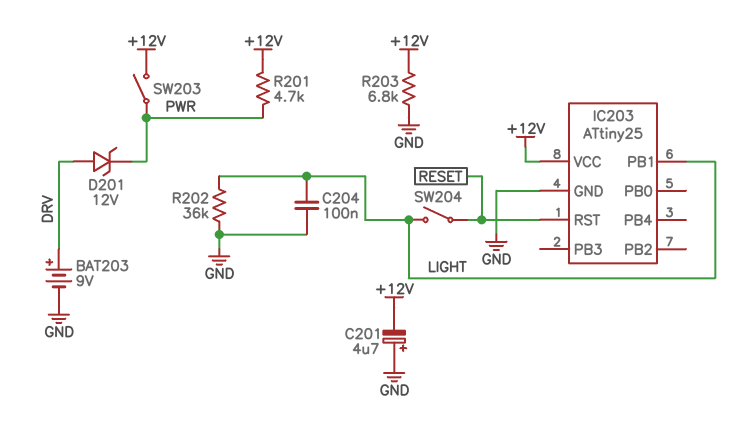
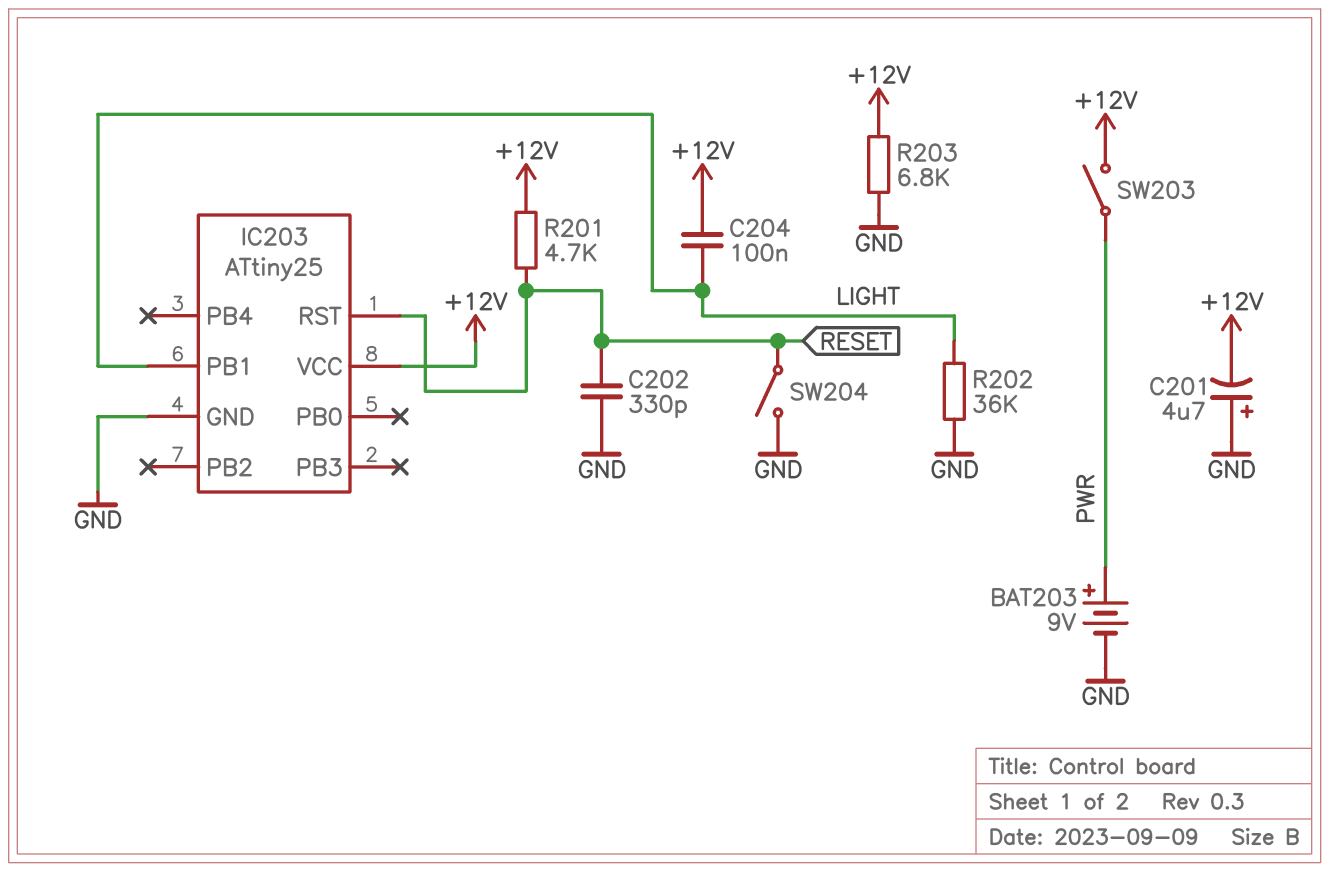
BAT203: 9V (plus DRV, minus GND) -> 9V (plus PWR, minus GND)
C202: none -> 330pF (GND, RESET)
C204: 100nF (GND, LIGHT) -> 100nF (+12V, LIGHT)
D201: zener 12V (A DRV, K PWR) -> none
R201: 4.7k (+12V, PWR) -> 4.7k (+12V, RESET)
SW204: switch (LIGHT, RESET) -> switch (GND, RESET)

